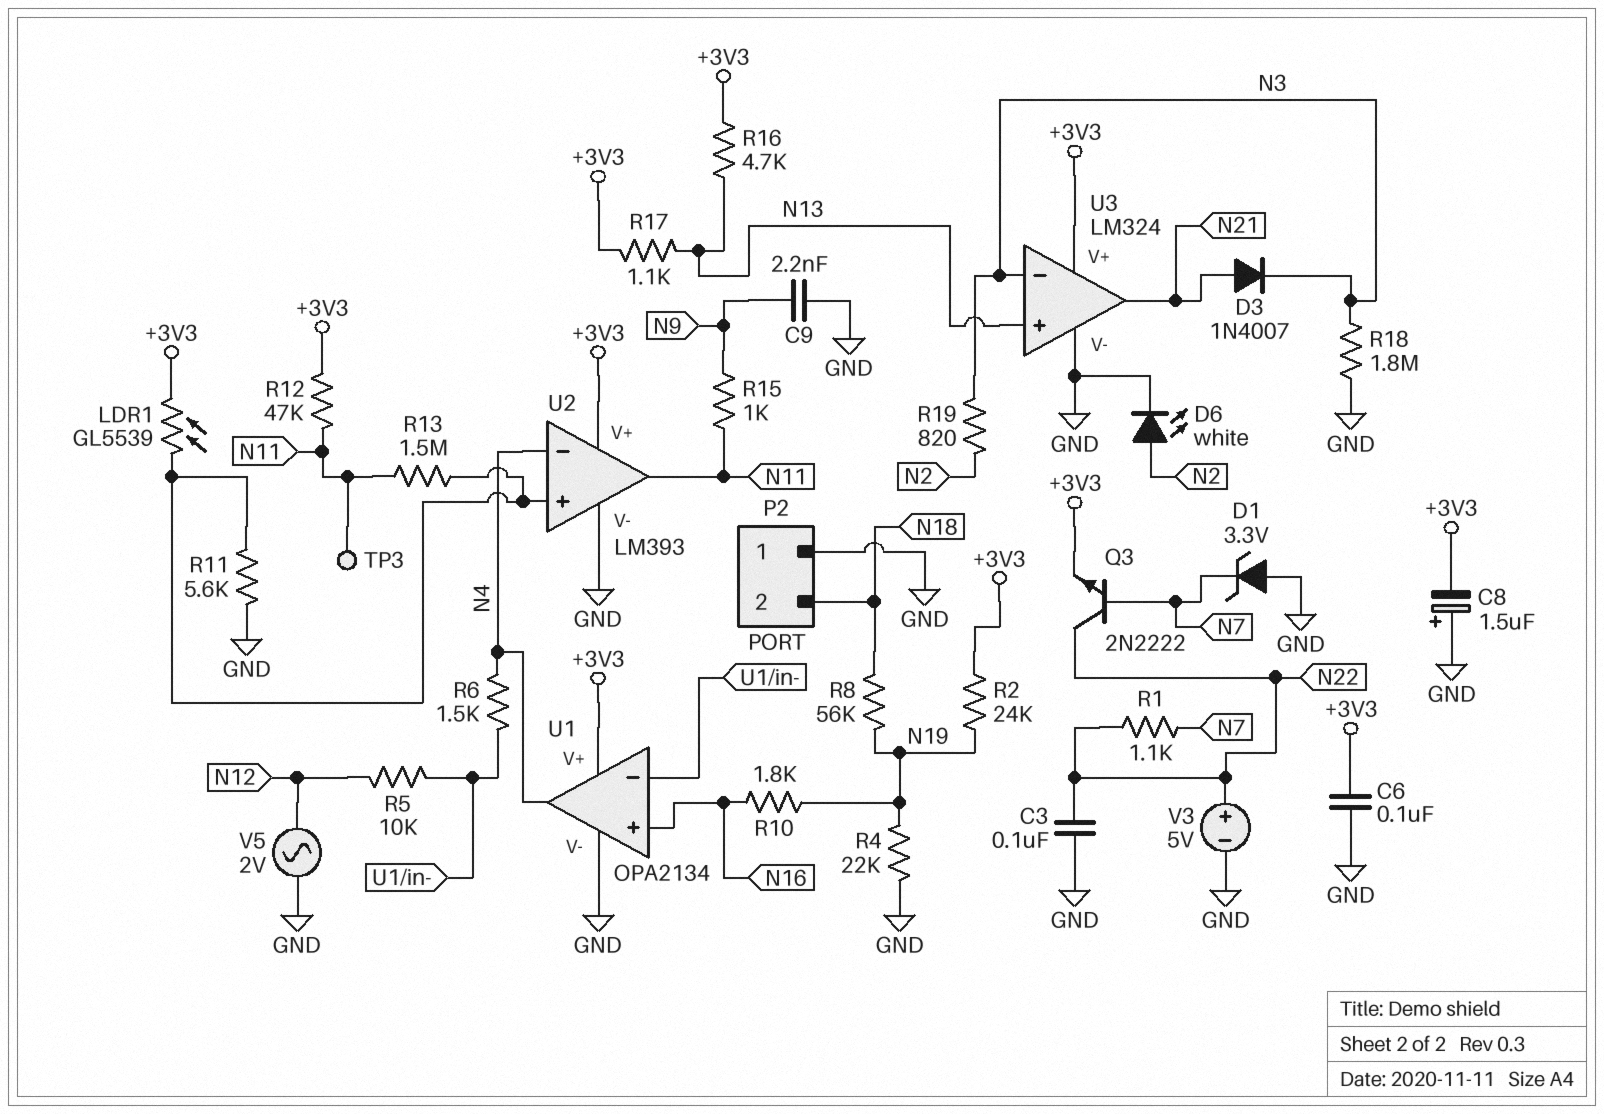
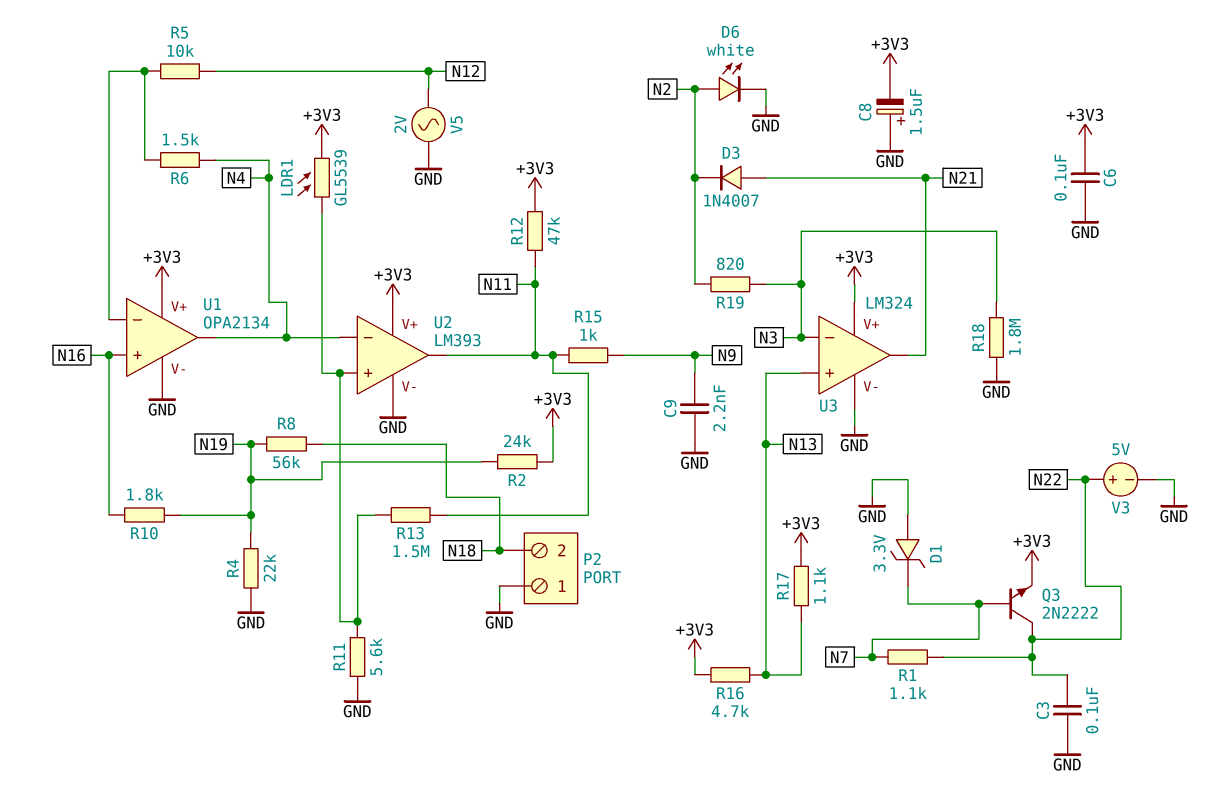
D3: diode 1N4007 (A N21, K N3) -> diode 1N4007 (A N21, K N2)
TP3: test point (N11) -> none

